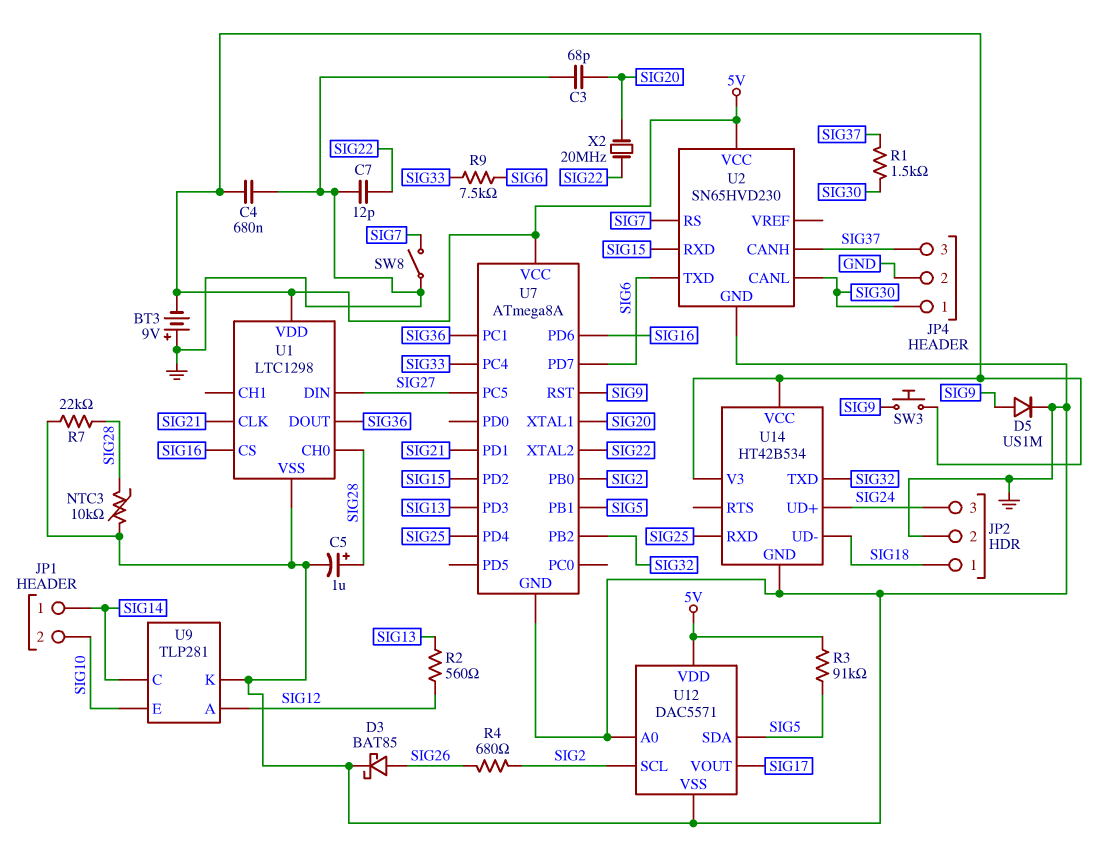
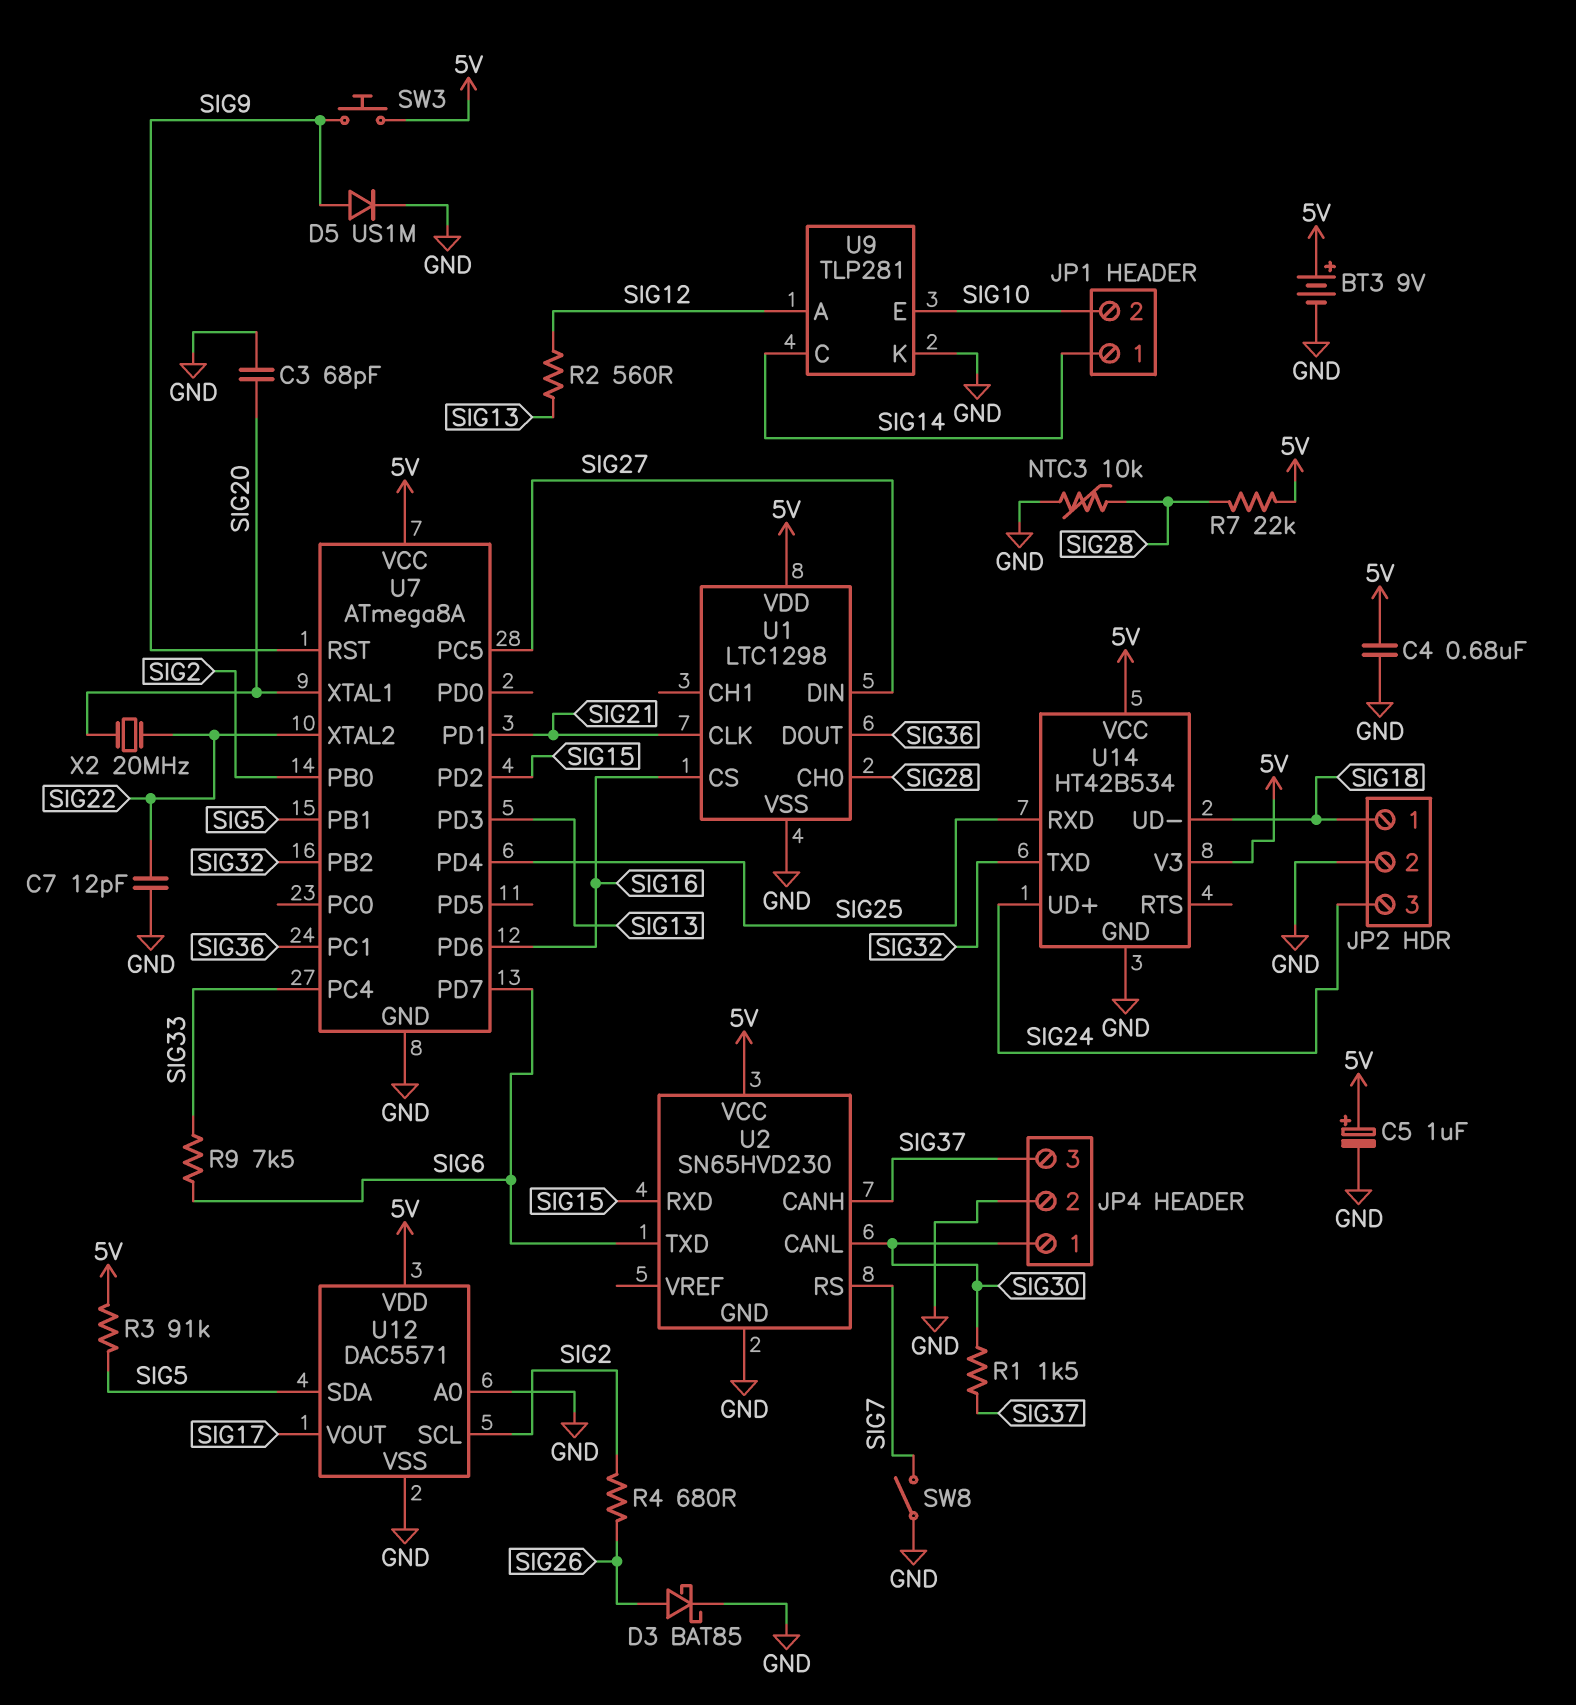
BT3: 9V (plus GND, minus 5V) -> 9V (plus 5V, minus GND)
C5: 1uF (plus SIG28, minus GND) -> 1uF (plus 5V, minus GND)
R7: 22k (GND, SIG28) -> 22k (5V, SIG28)

